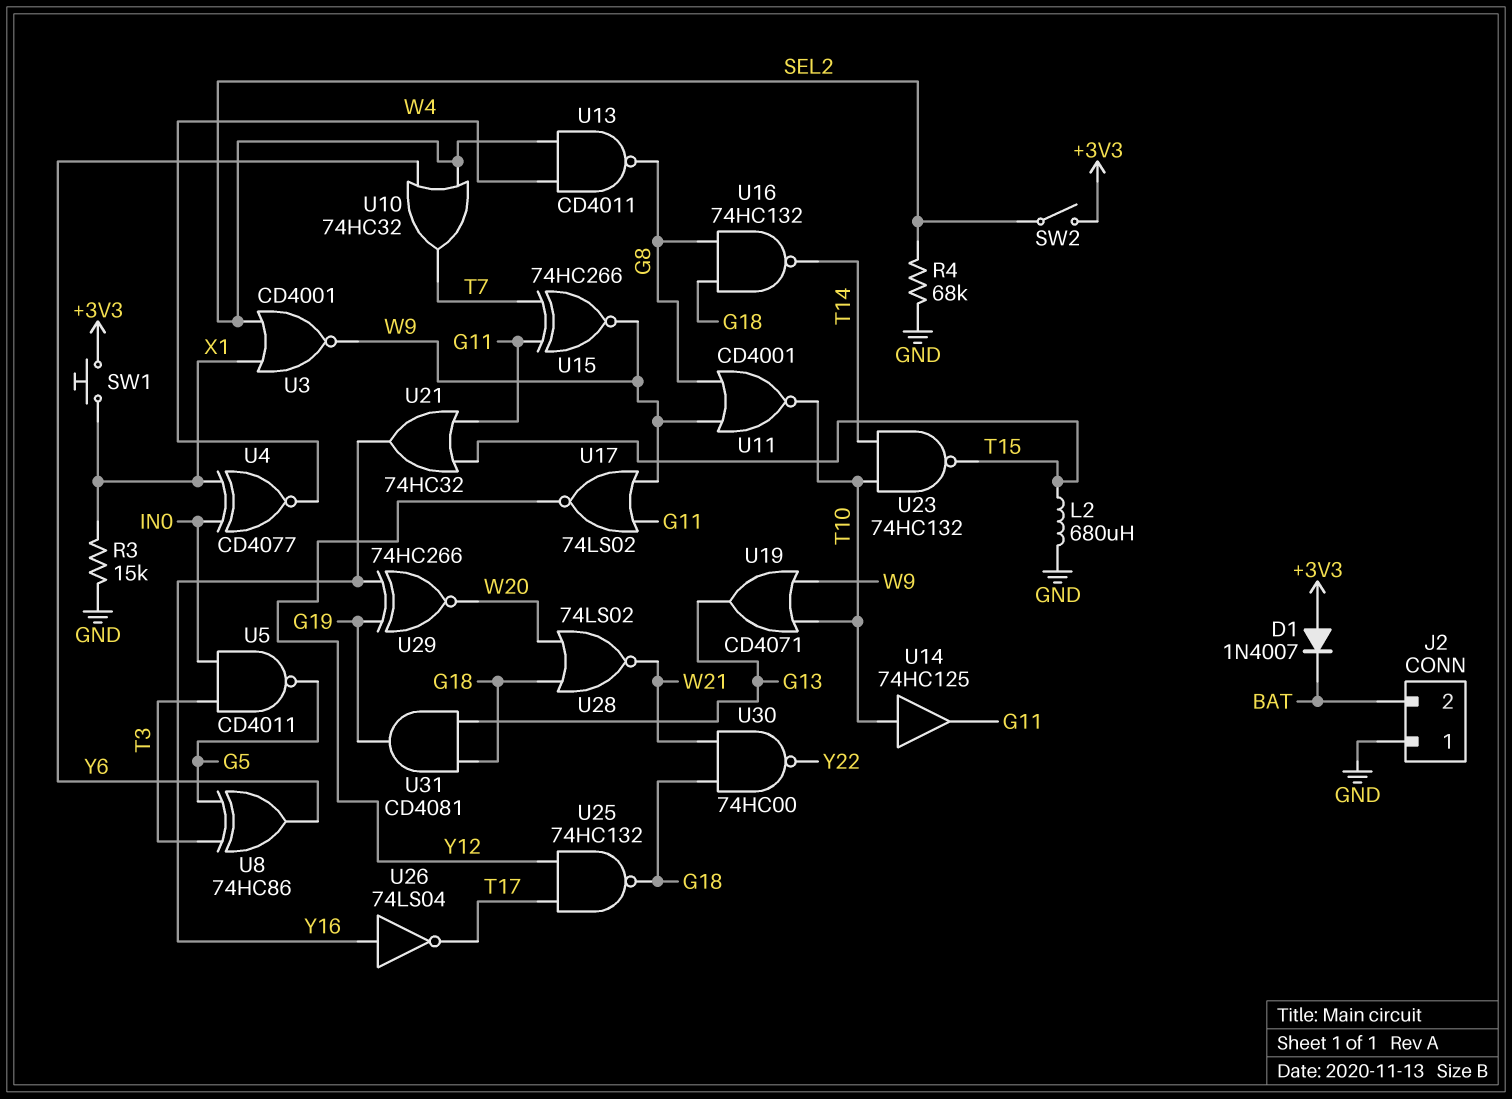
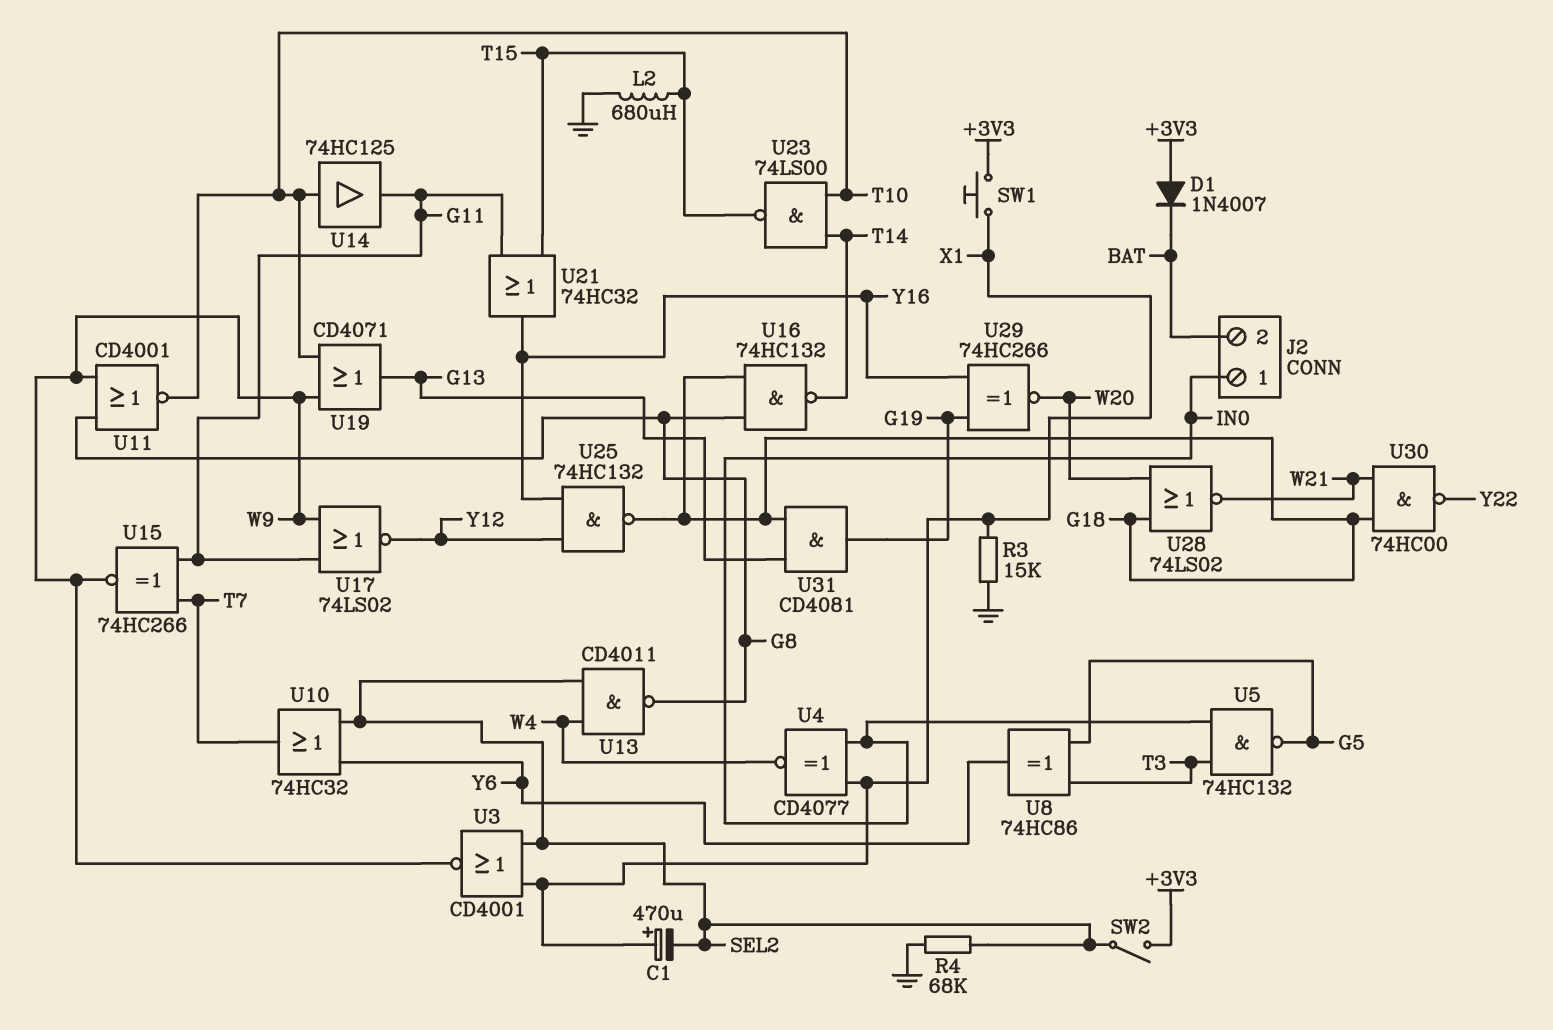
C1: none -> 470uF (plus X1, minus SEL2)
J2 pin 1: GND -> IN0
U5: NAND CD4011 (in IN0, in T3, out G5) -> NAND 74HC132 (in IN0, in T3, out G5)
U23: NAND 74HC132 (in T10, in T14, out T15) -> NAND 74LS00 (in T10, in T14, out T15)
U25: NAND 74HC132 (in T17, in Y12, out G18) -> NAND 74HC132 (in Y12, in Y16, out G18)
U26: NOT 74LS04 (in Y16, out T17) -> none

